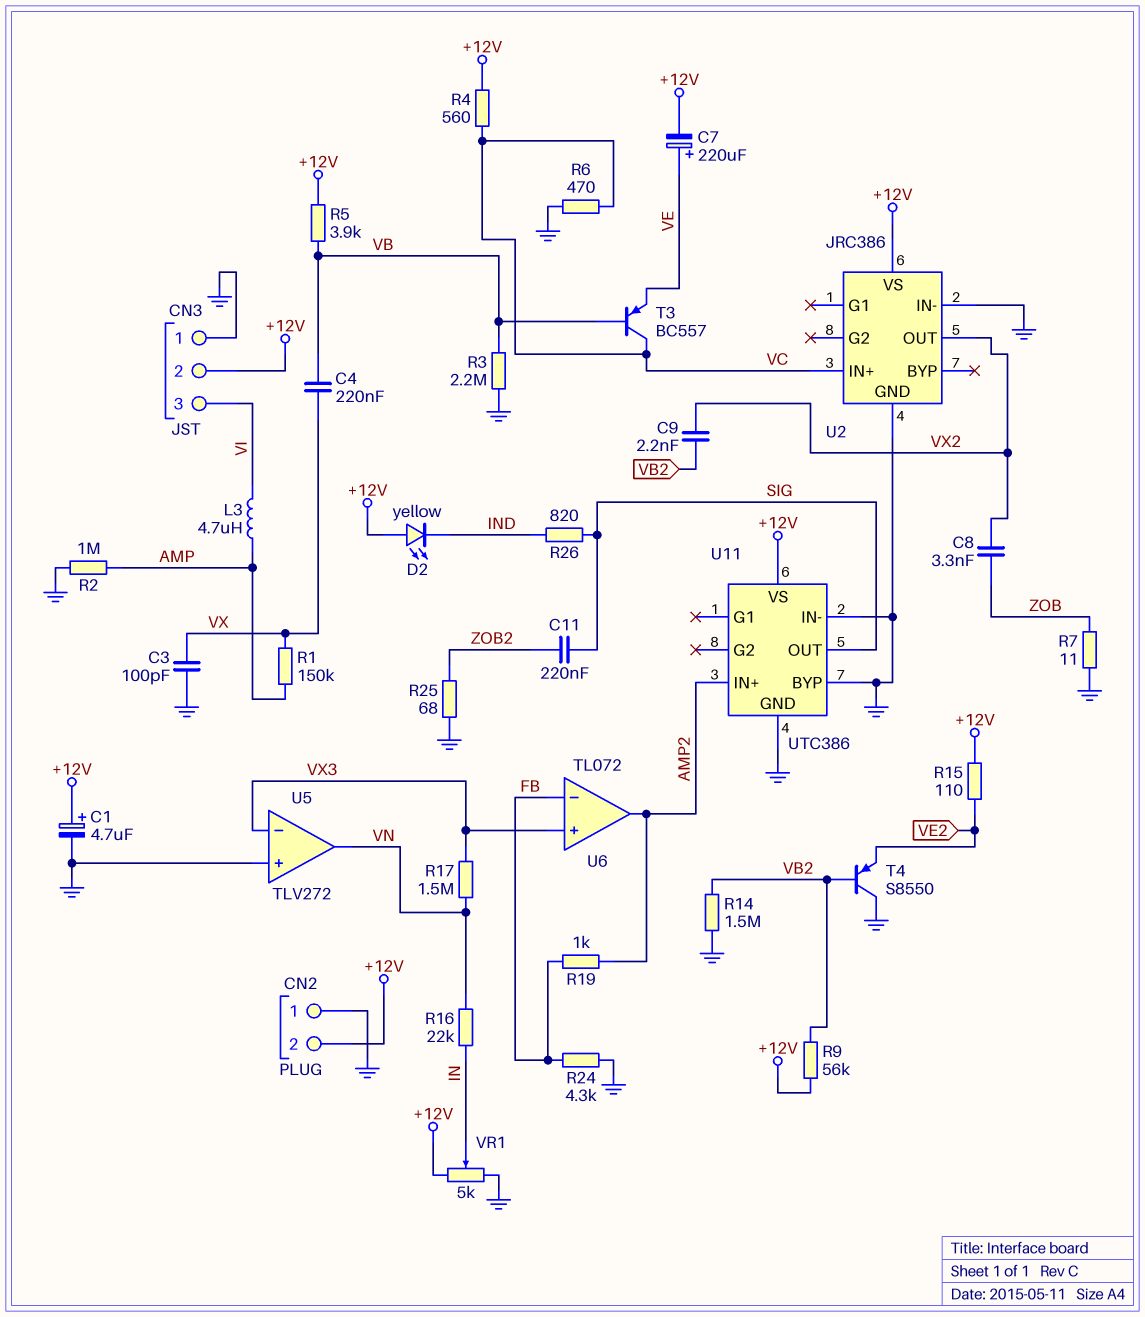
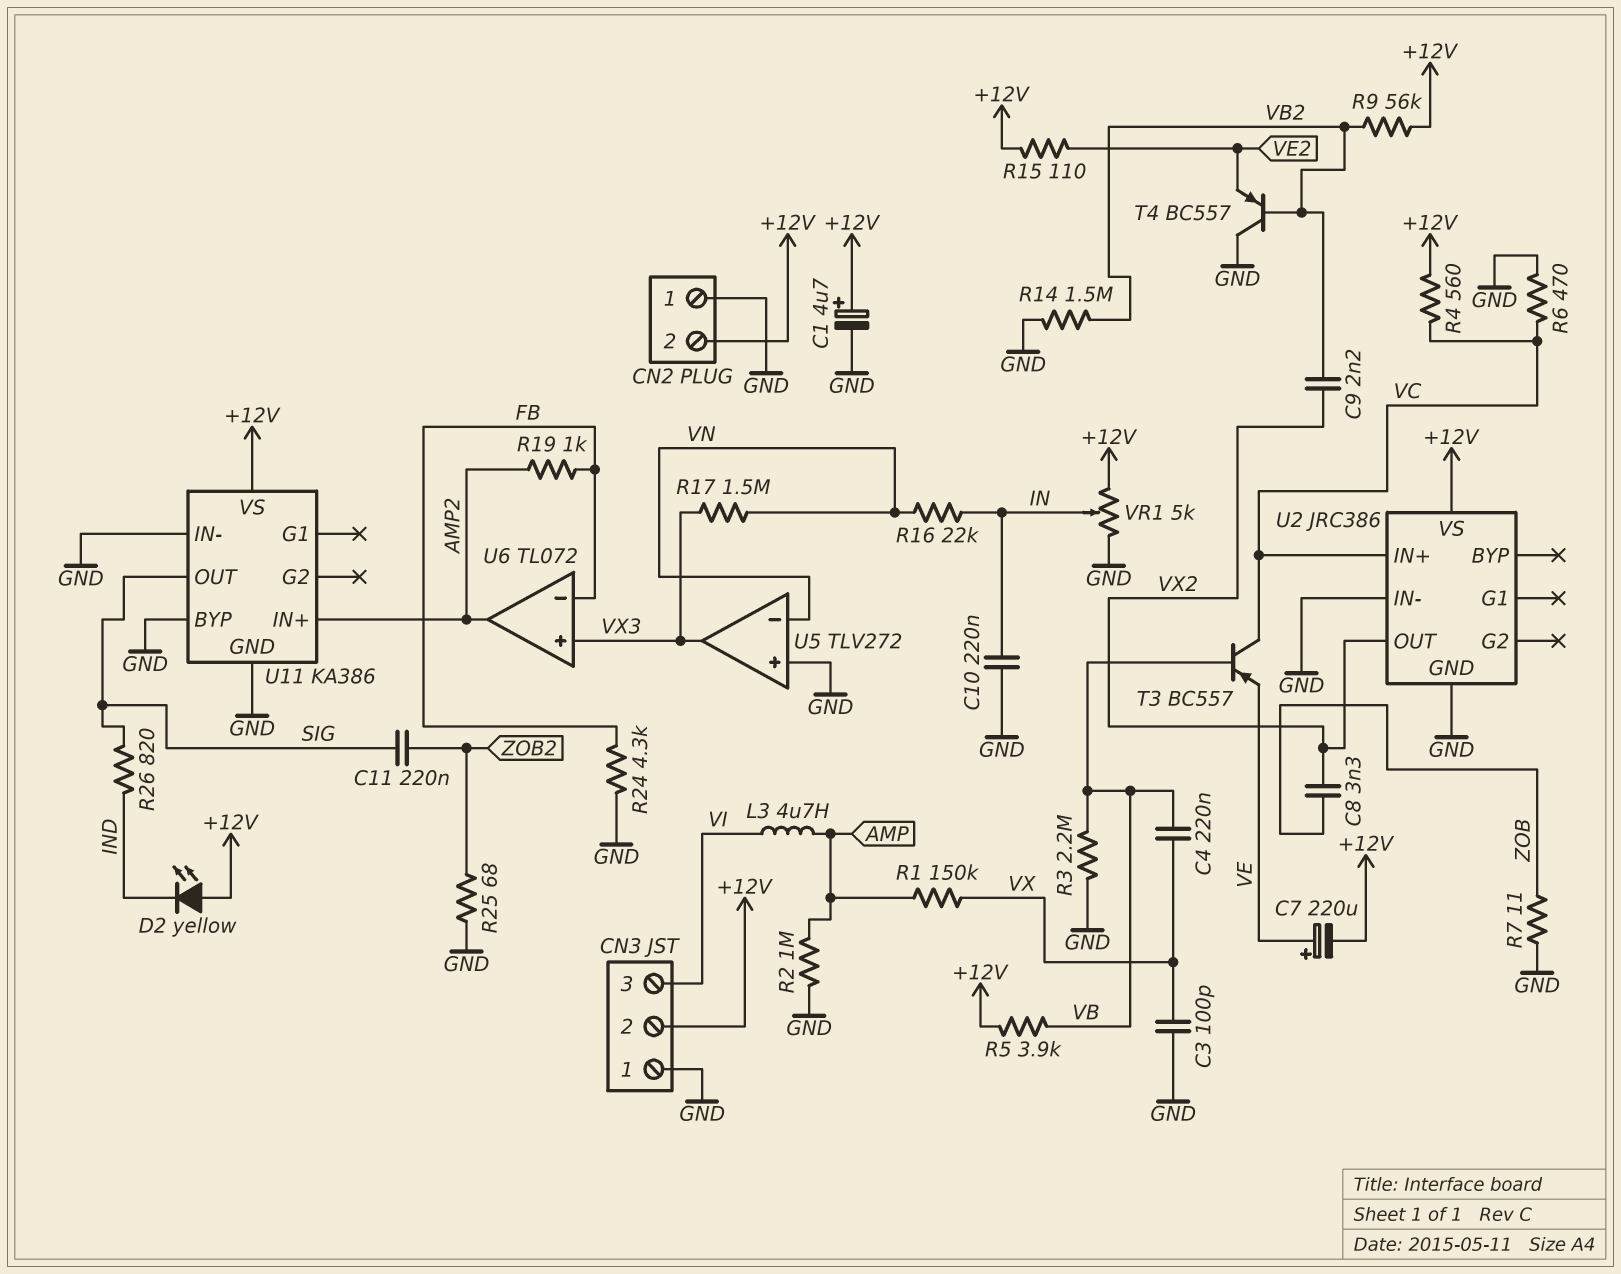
C10: none -> 220nF (GND, IN)
T4: PNP S8550 (B VB2, C GND, E VE2) -> PNP BC557 (B VB2, C GND, E VE2)
U5 pin in-: VX3 -> VN
U5 pin out: VN -> VX3
U11: UTC386 -> KA386

